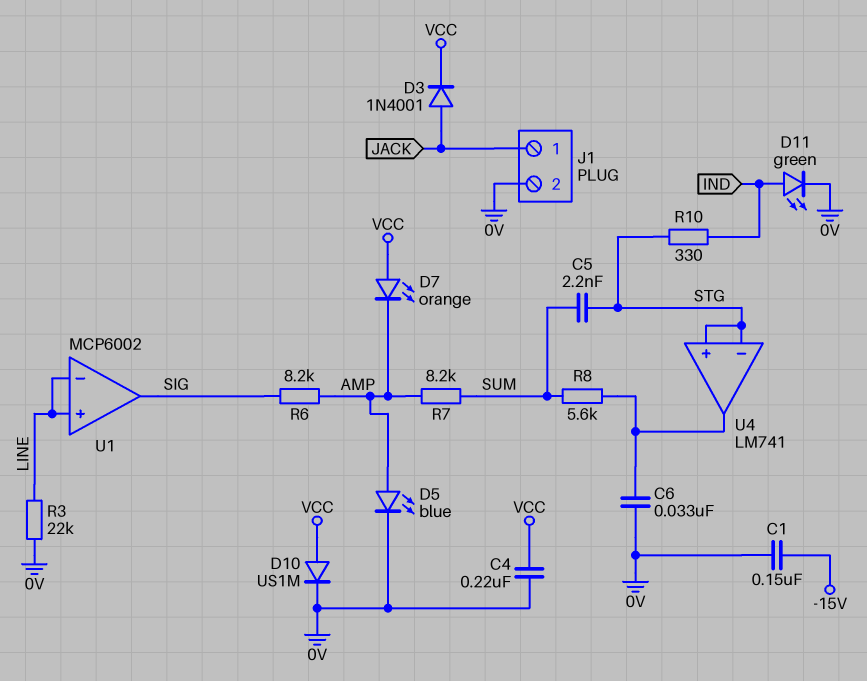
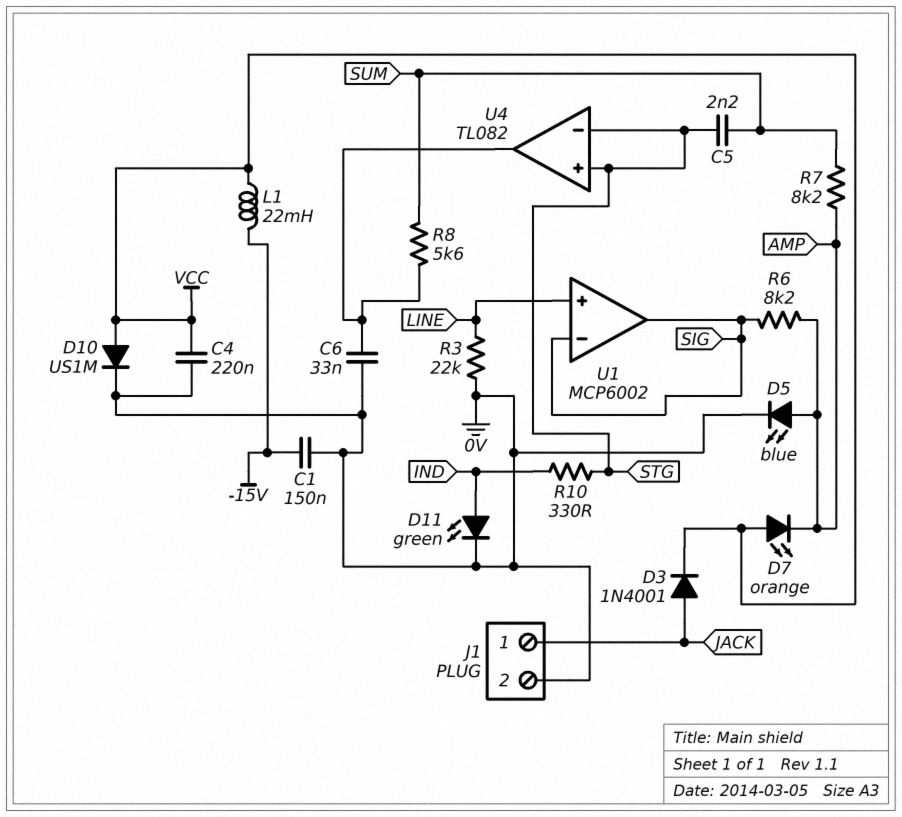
L1: none -> 22mH (-15V, VCC)
U1 pin in-: LINE -> SIG
U4: LM741 -> TL082

